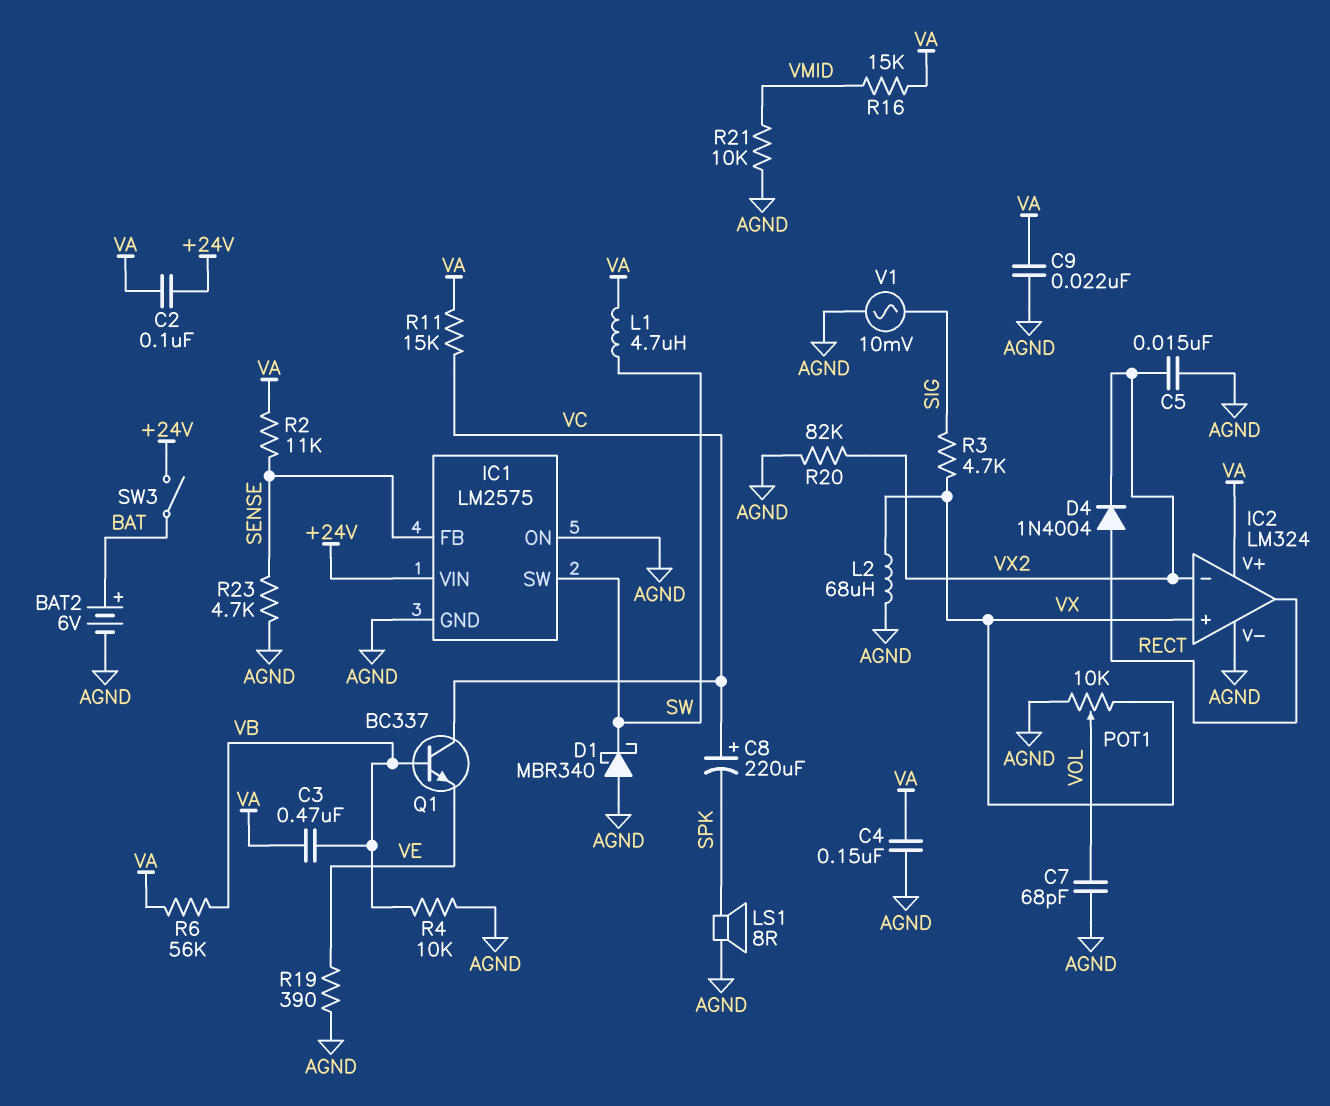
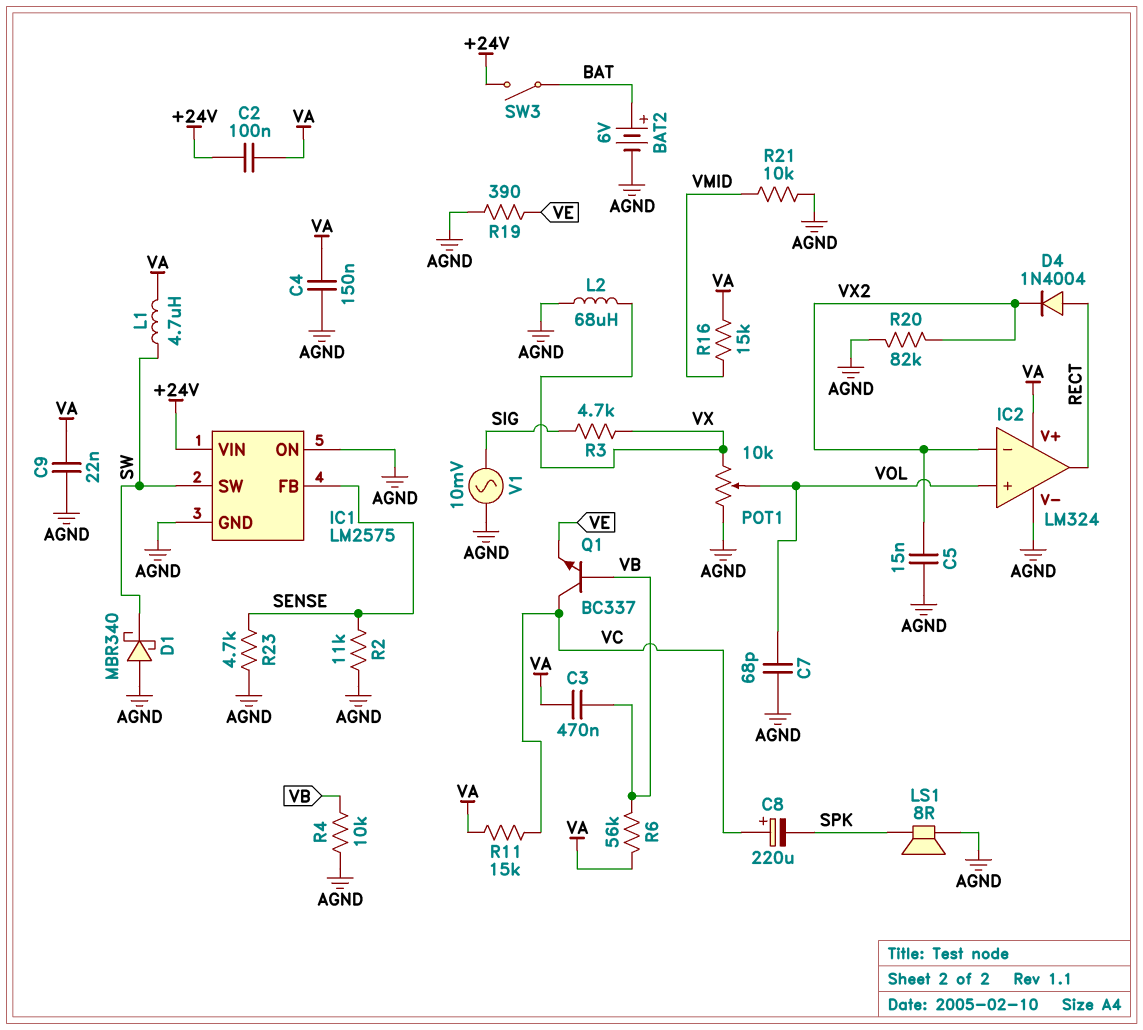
IC2 pin in+: VX -> VOL
R2: 11k (SENSE, VA) -> 11k (AGND, SENSE)

